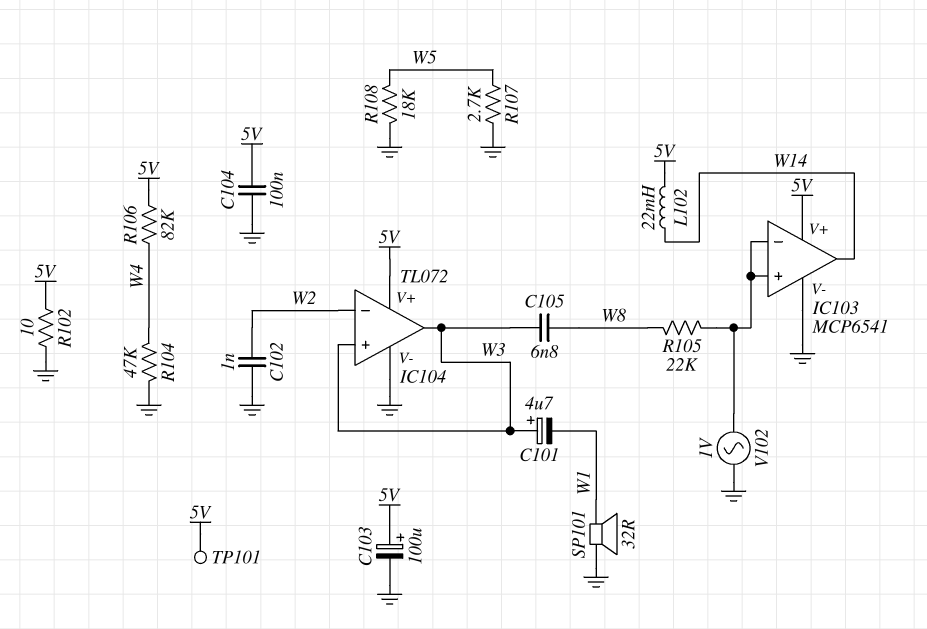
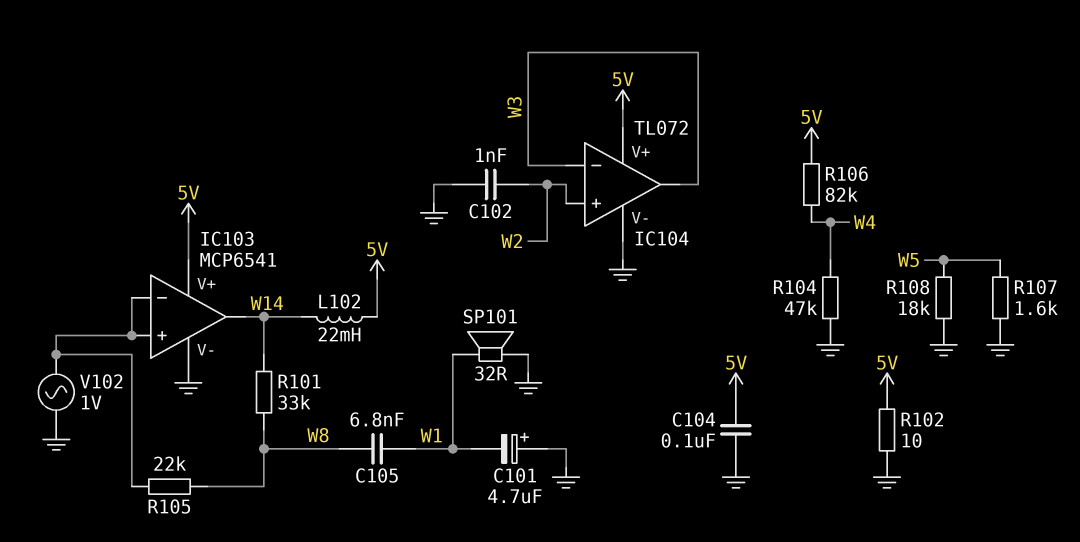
C101: 4.7uF (plus W3, minus W1) -> 4.7uF (plus GND, minus W1)
C103: 100uF (plus 5V, minus GND) -> none
C105: 6.8nF (W3, W8) -> 6.8nF (W1, W8)
IC104 pin in+: W3 -> W2
IC104 pin in-: W2 -> W3
R101: none -> 33k (W8, W14)
R107: 2.7k (GND, W5) -> 1.6k (GND, W5)
TP101: test point (5V) -> none

